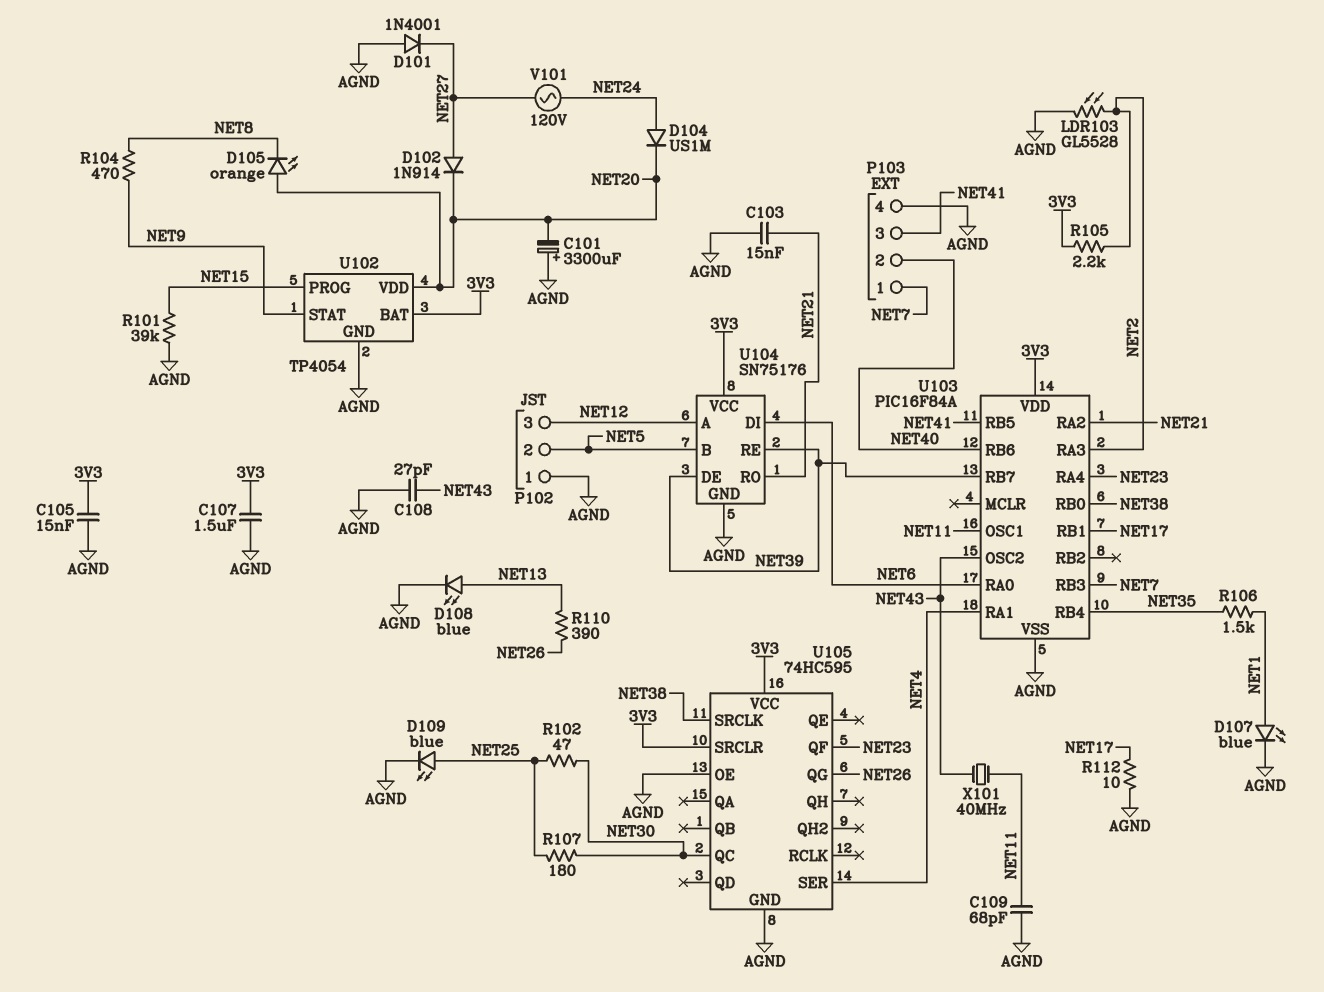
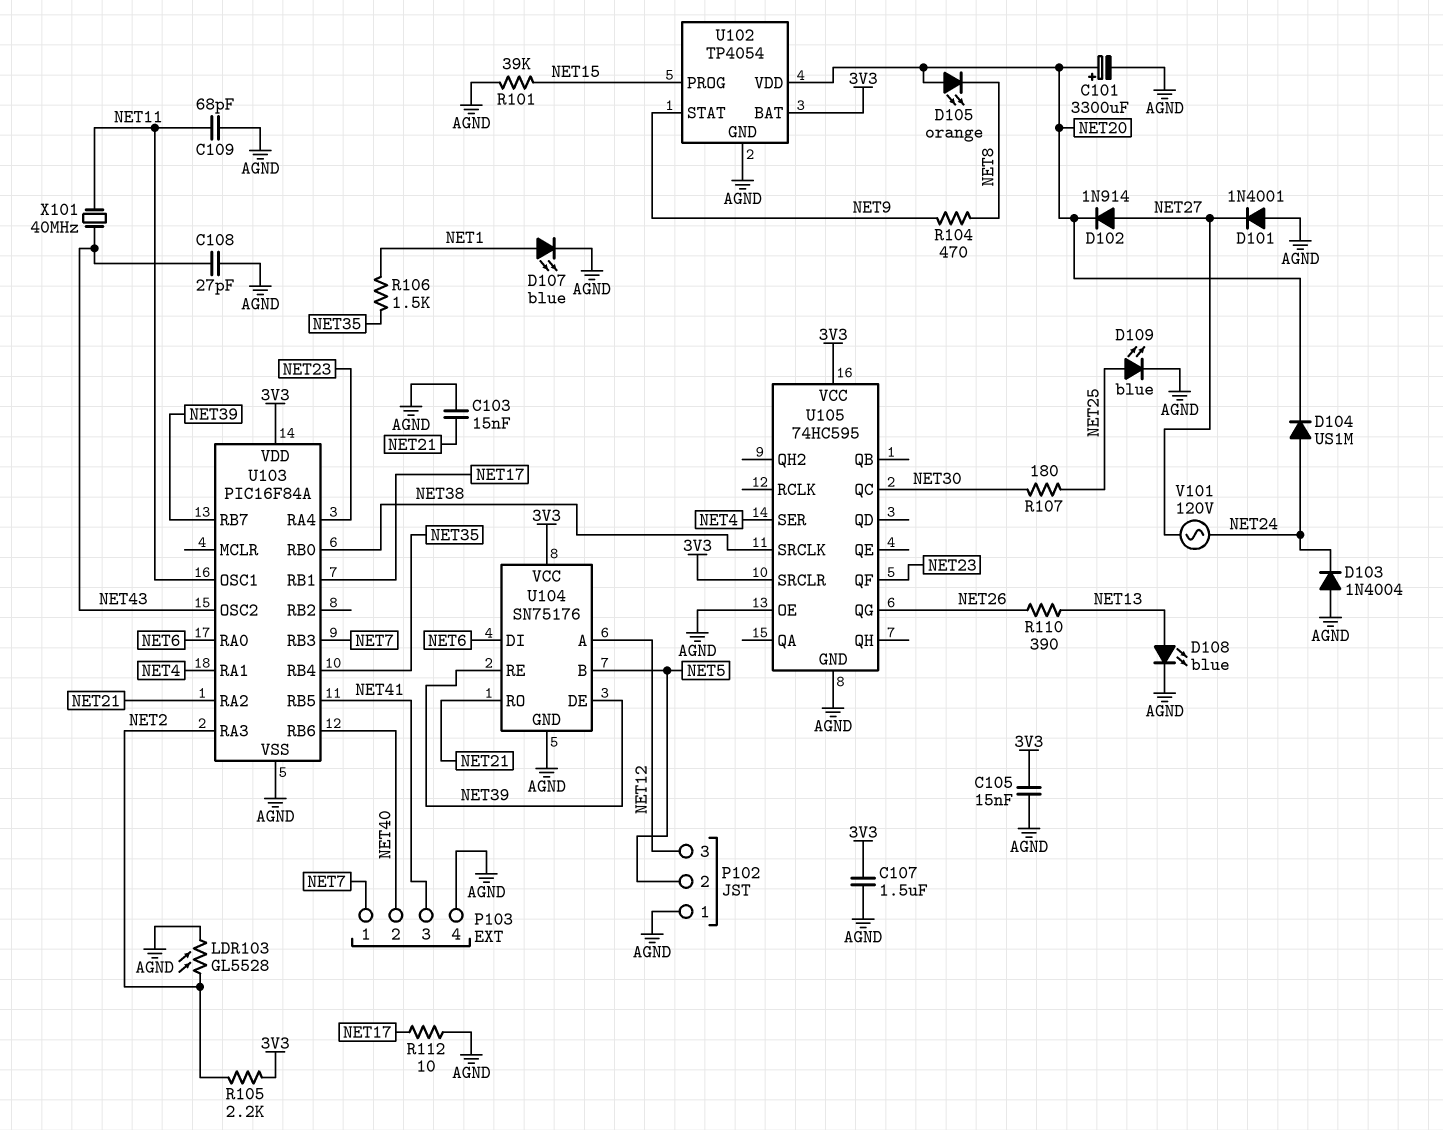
C101: 3300uF (plus AGND, minus NET20) -> 3300uF (plus NET20, minus AGND)
D103: none -> diode 1N4004 (A AGND, K NET24)
R102: 47 (NET25, NET30) -> none

